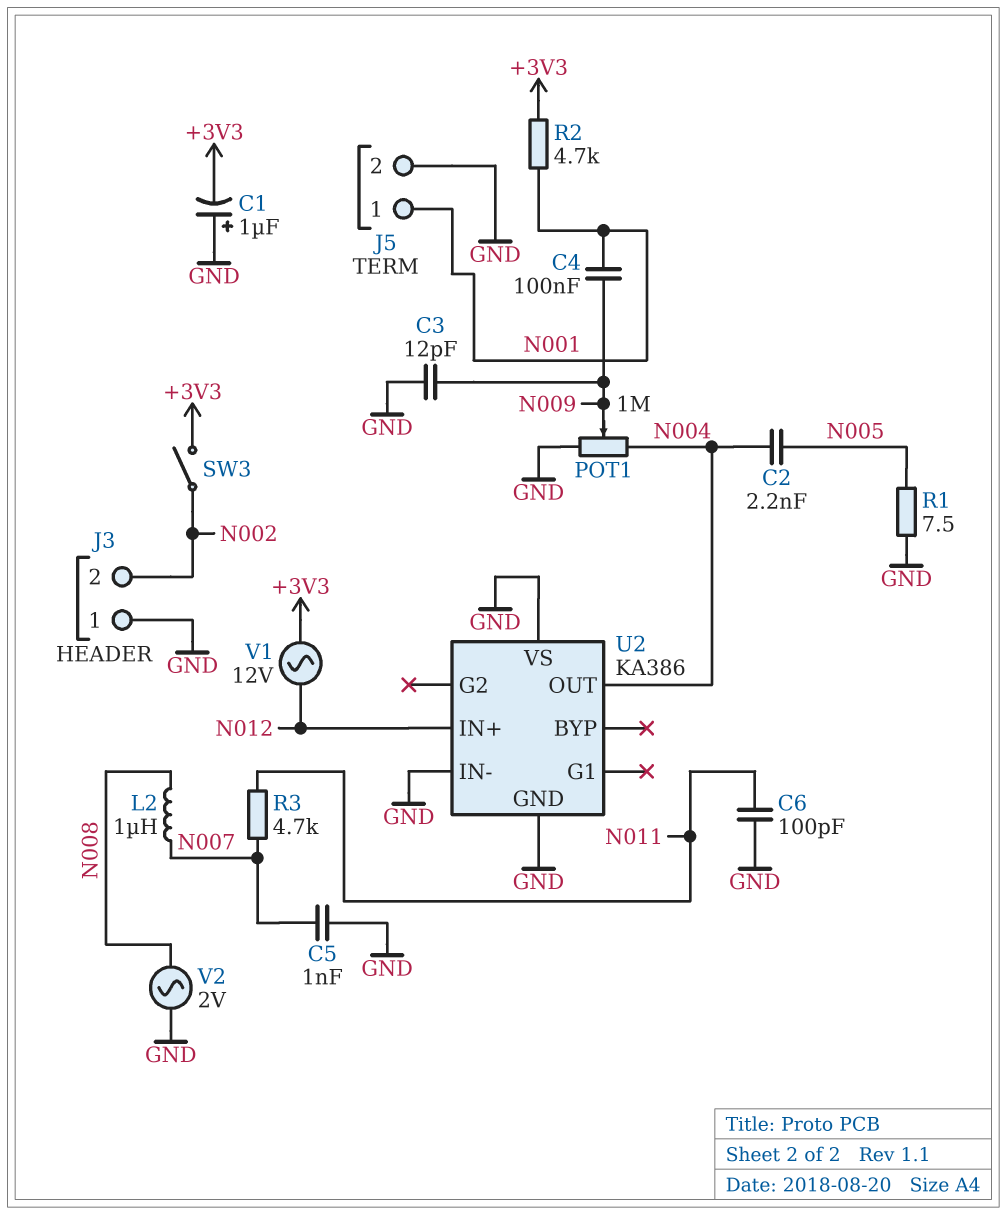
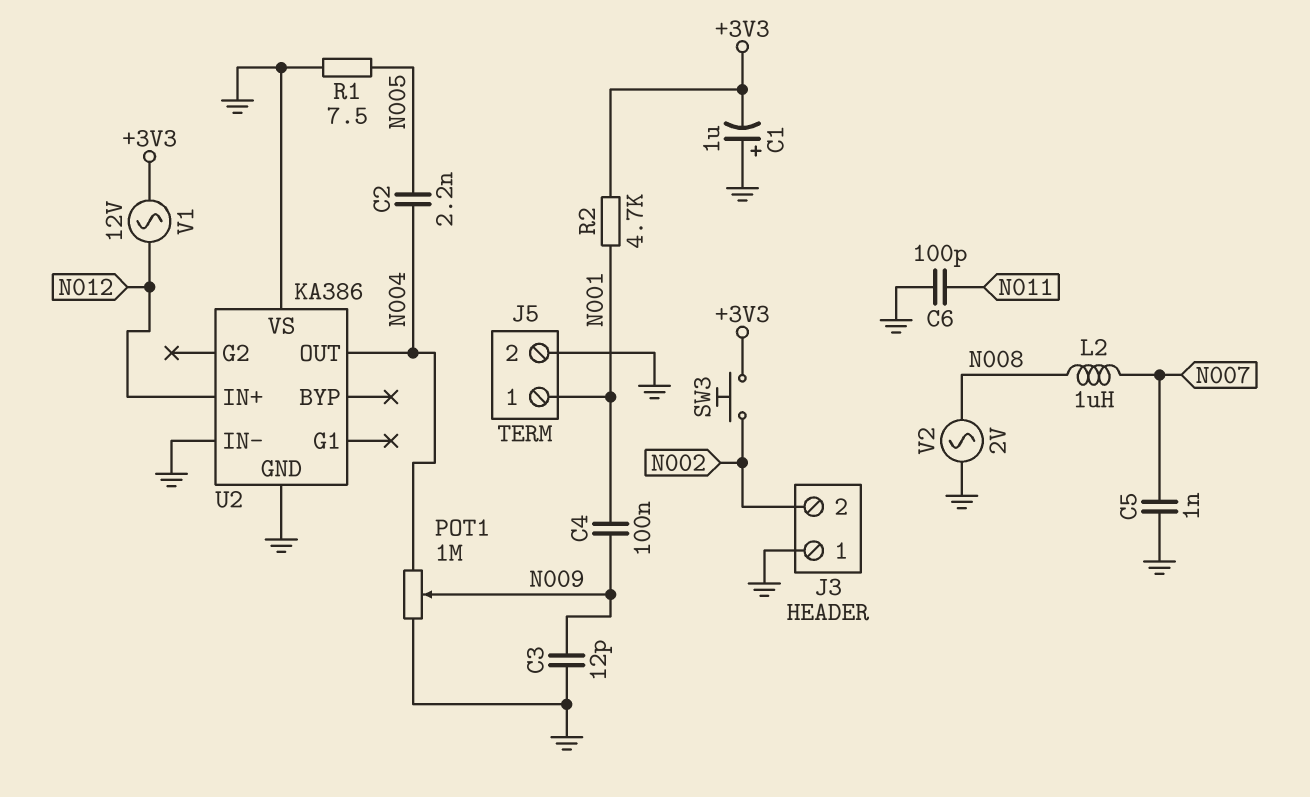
R3: 4.7k (N007, N011) -> none
SW3: switch (+3V3, N002) -> button (+3V3, N002)

